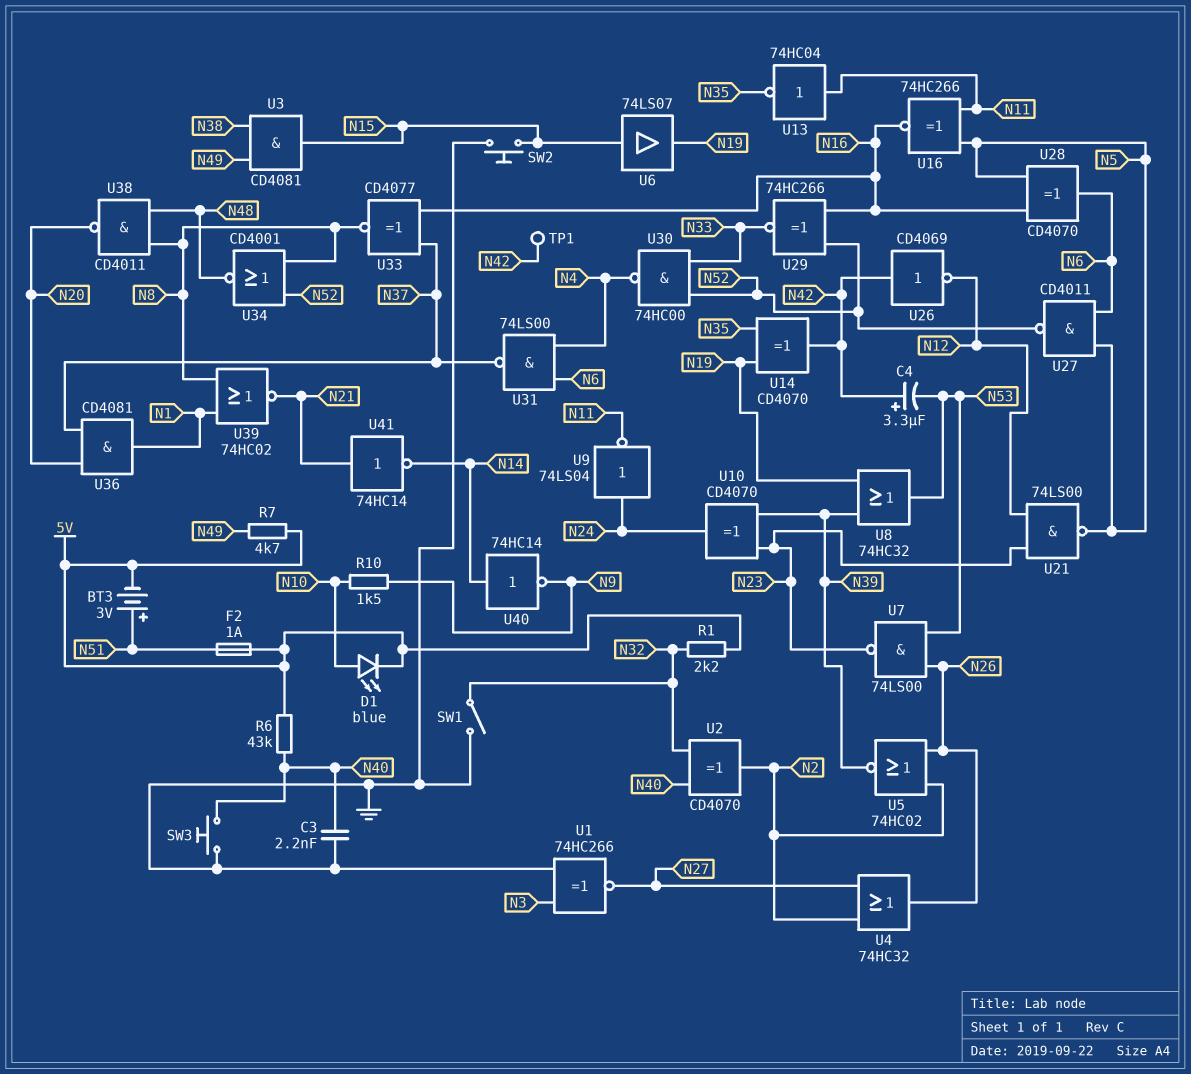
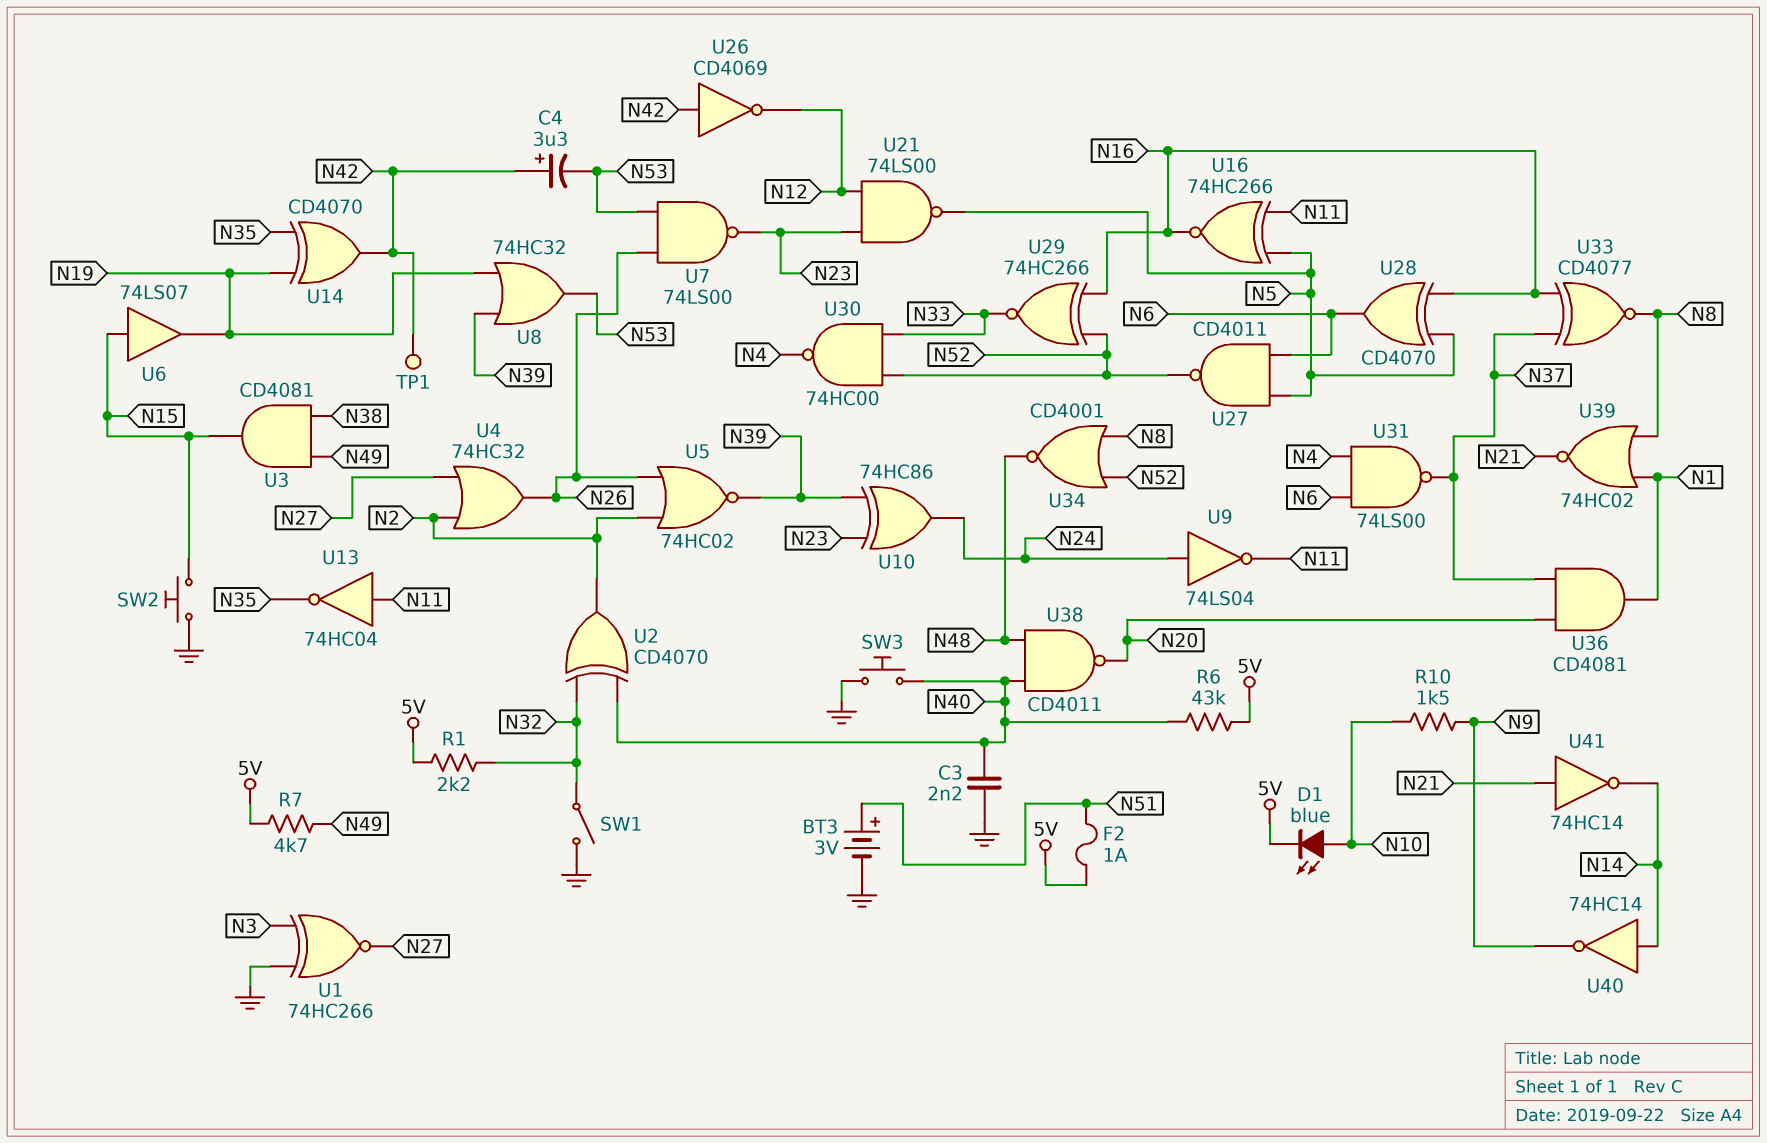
BT3: 3V (plus N51, minus 5V) -> 3V (plus N51, minus GND)
U10: XOR CD4070 (in N23, in N39, out N24) -> XOR 74HC86 (in N23, in N39, out N24)
U38: NAND CD4011 (in N8, in N48, out N20) -> NAND CD4011 (in N40, in N48, out N20)

